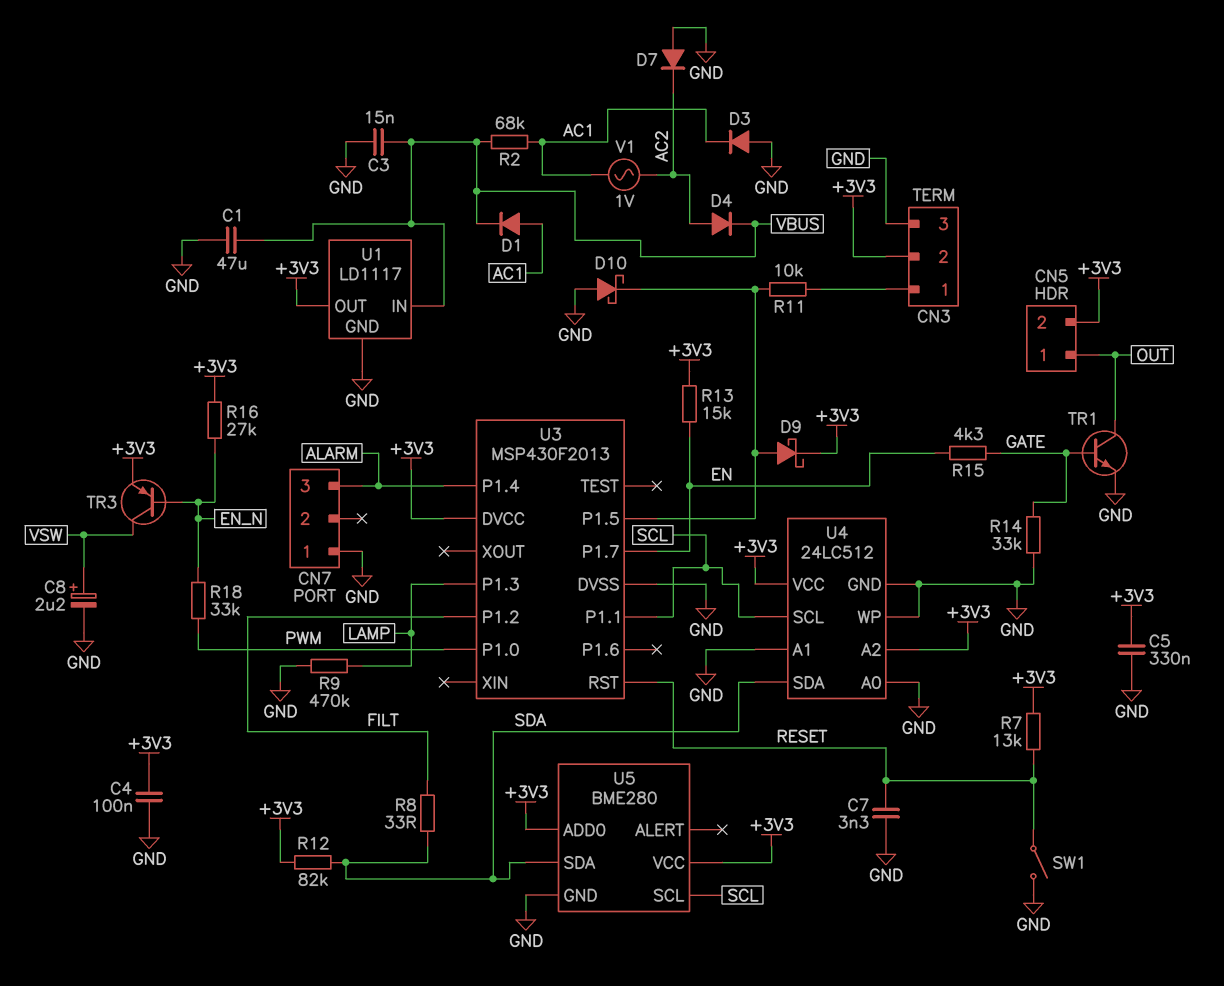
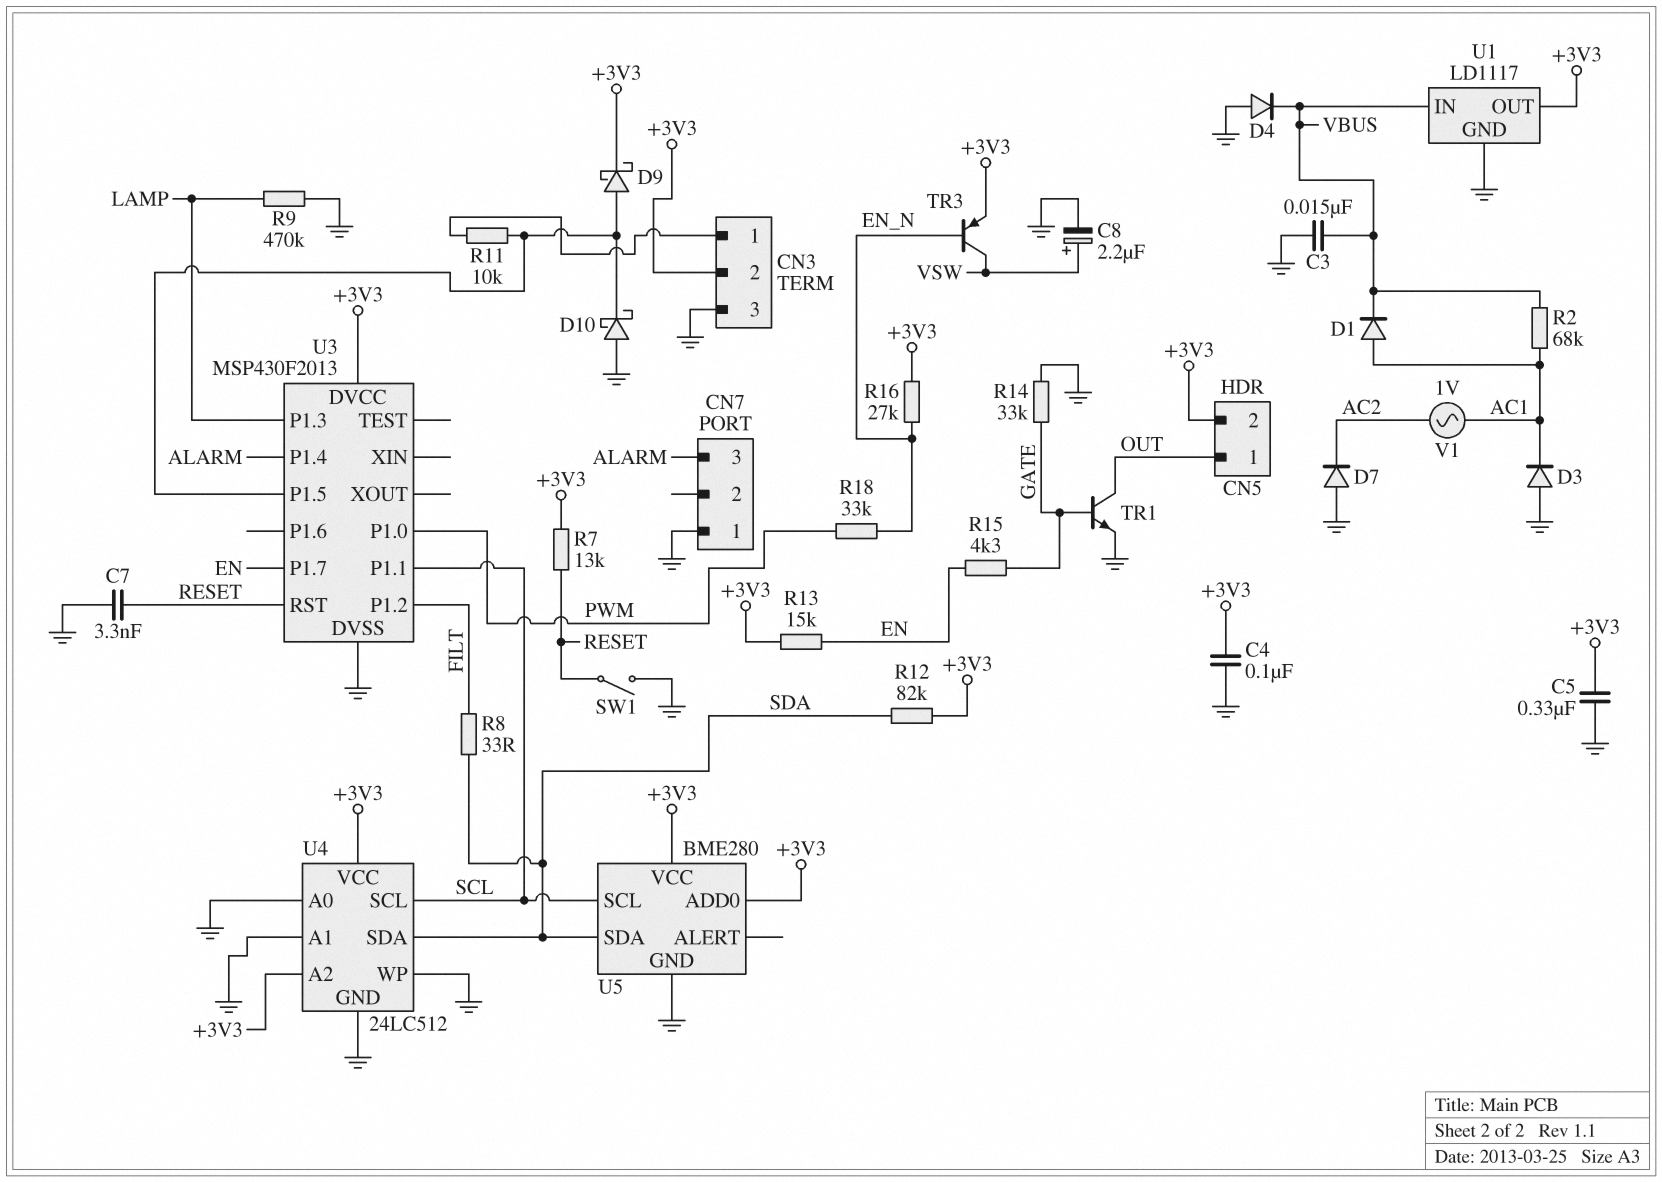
C1: 47uF (GND, VBUS) -> none
D4: diode (A AC2, K VBUS) -> diode (A GND, K VBUS)

